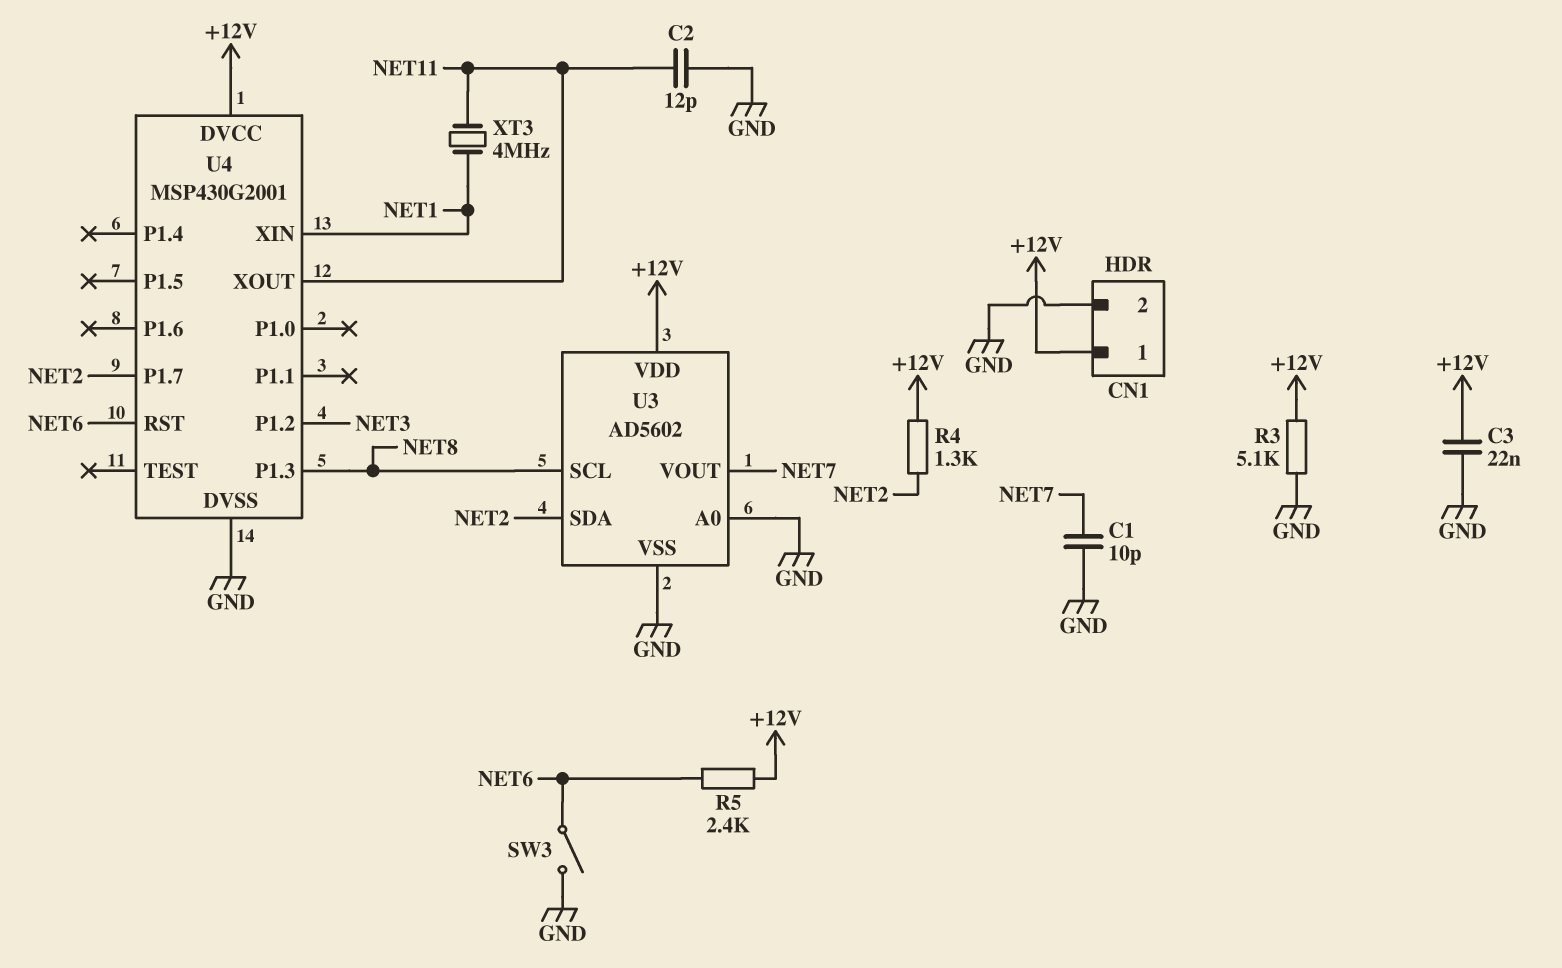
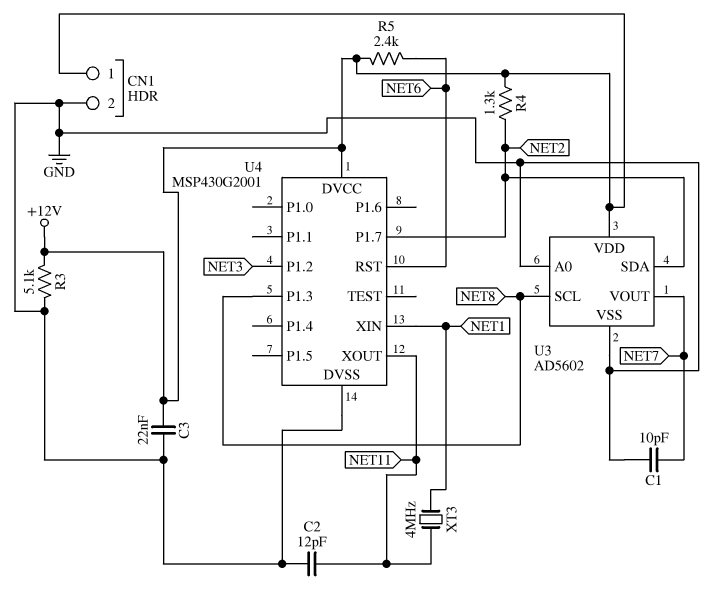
SW3: switch (GND, NET6) -> none

